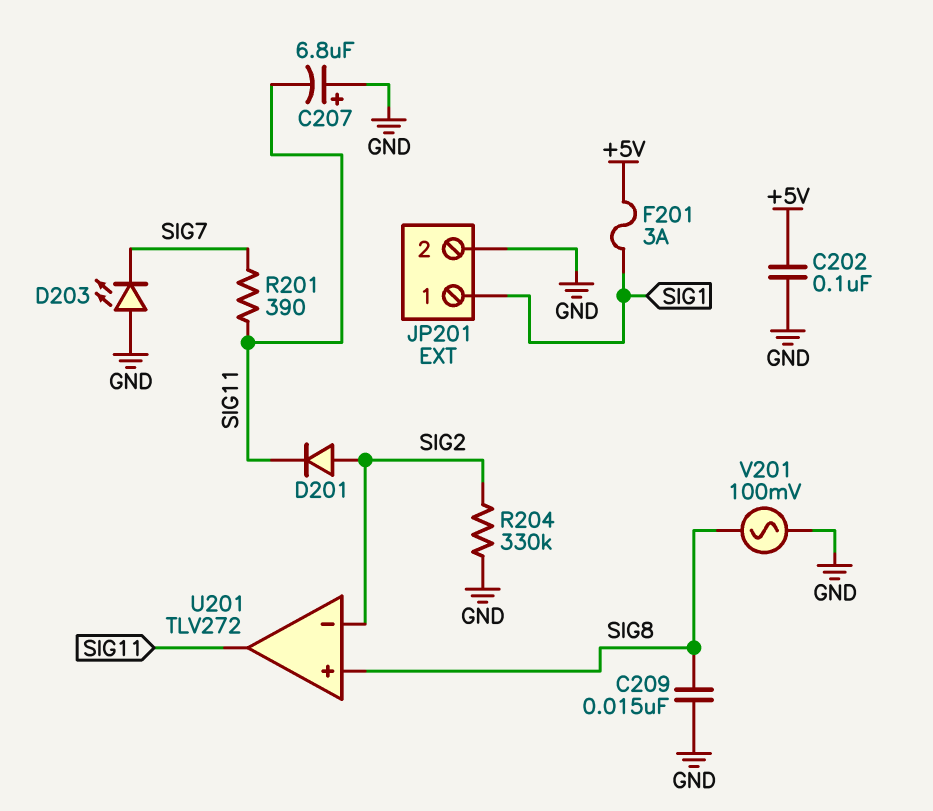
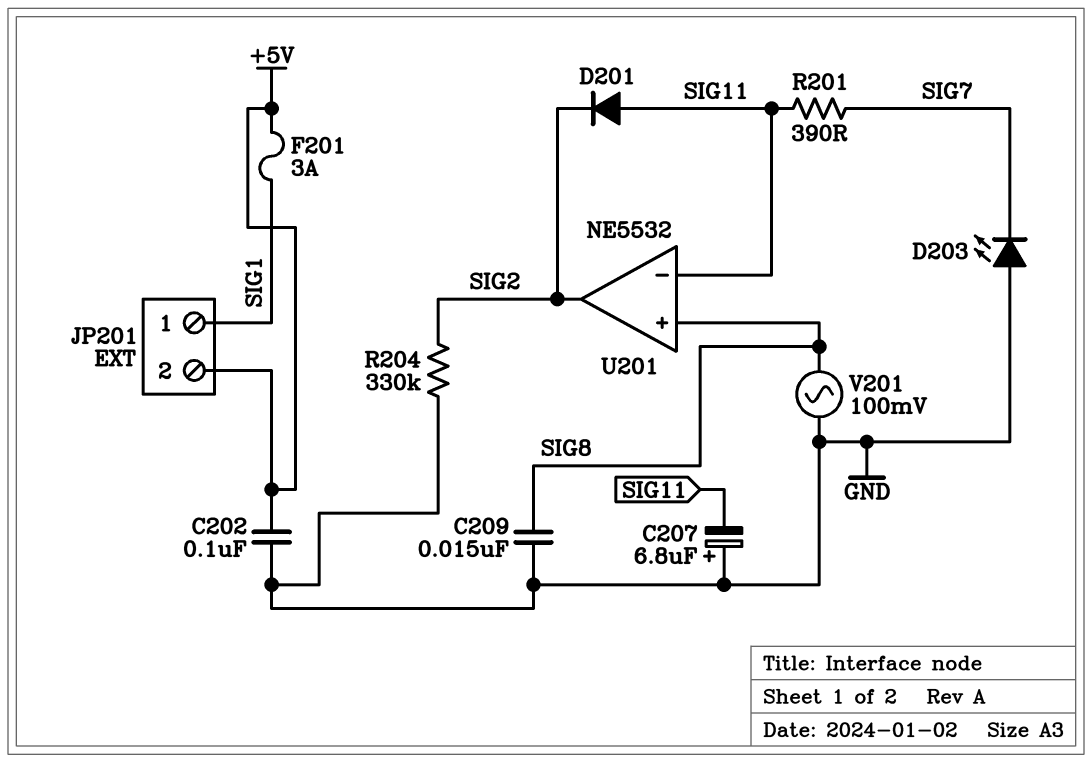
D201: diode (A SIG2, K SIG11) -> diode (A SIG11, K SIG2)
JP201 pin 2: GND -> +5V
U201: TLV272 -> NE5532
U201 pin in-: SIG2 -> SIG11
U201 pin out: SIG11 -> SIG2

